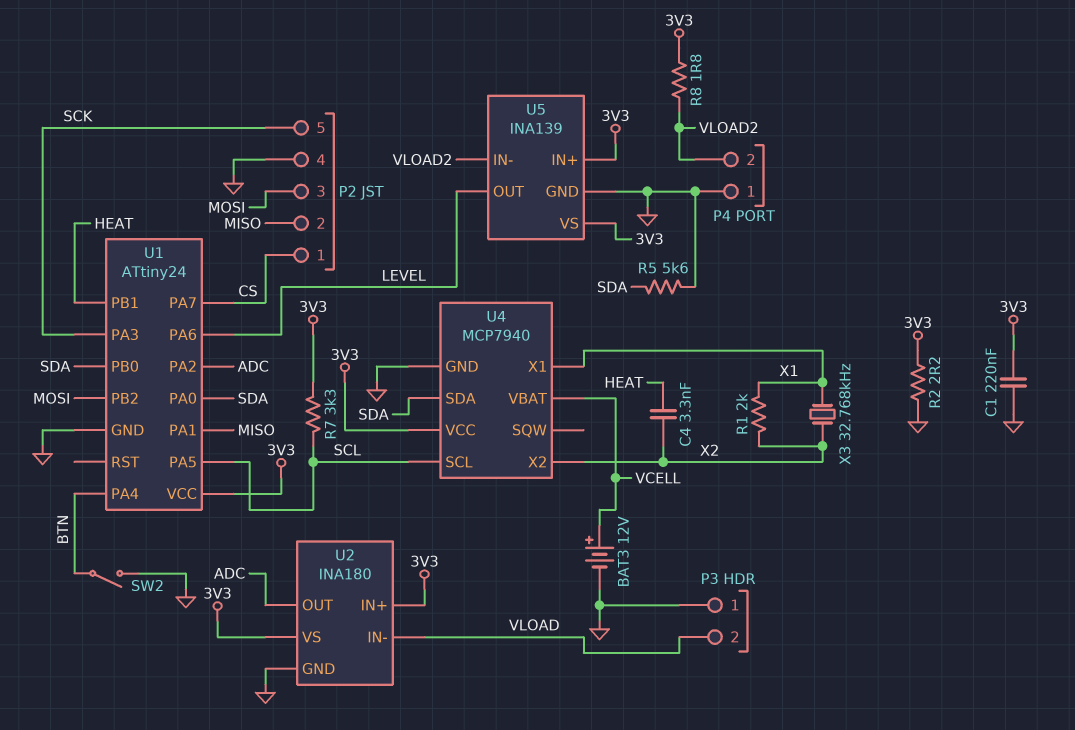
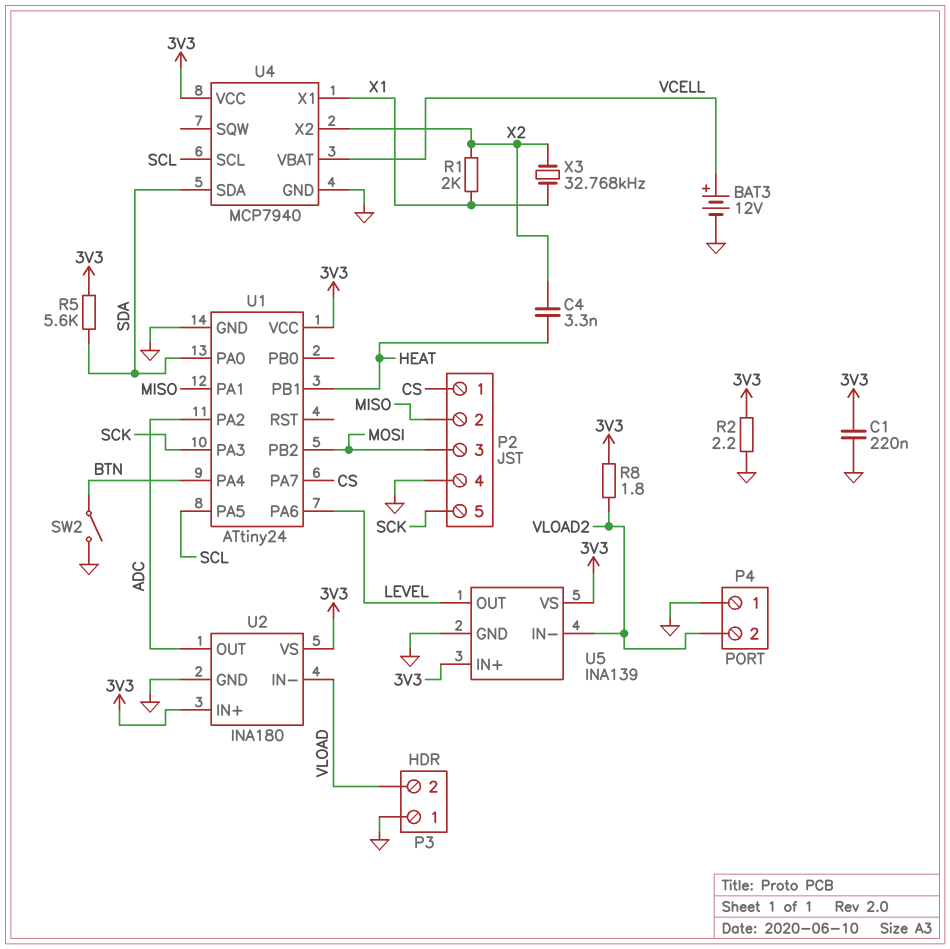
R5: 5.6k (GND, SDA) -> 5.6k (3V3, SDA)
R7: 3.3k (3V3, SCL) -> none
U1 pin PB0: SDA -> none

